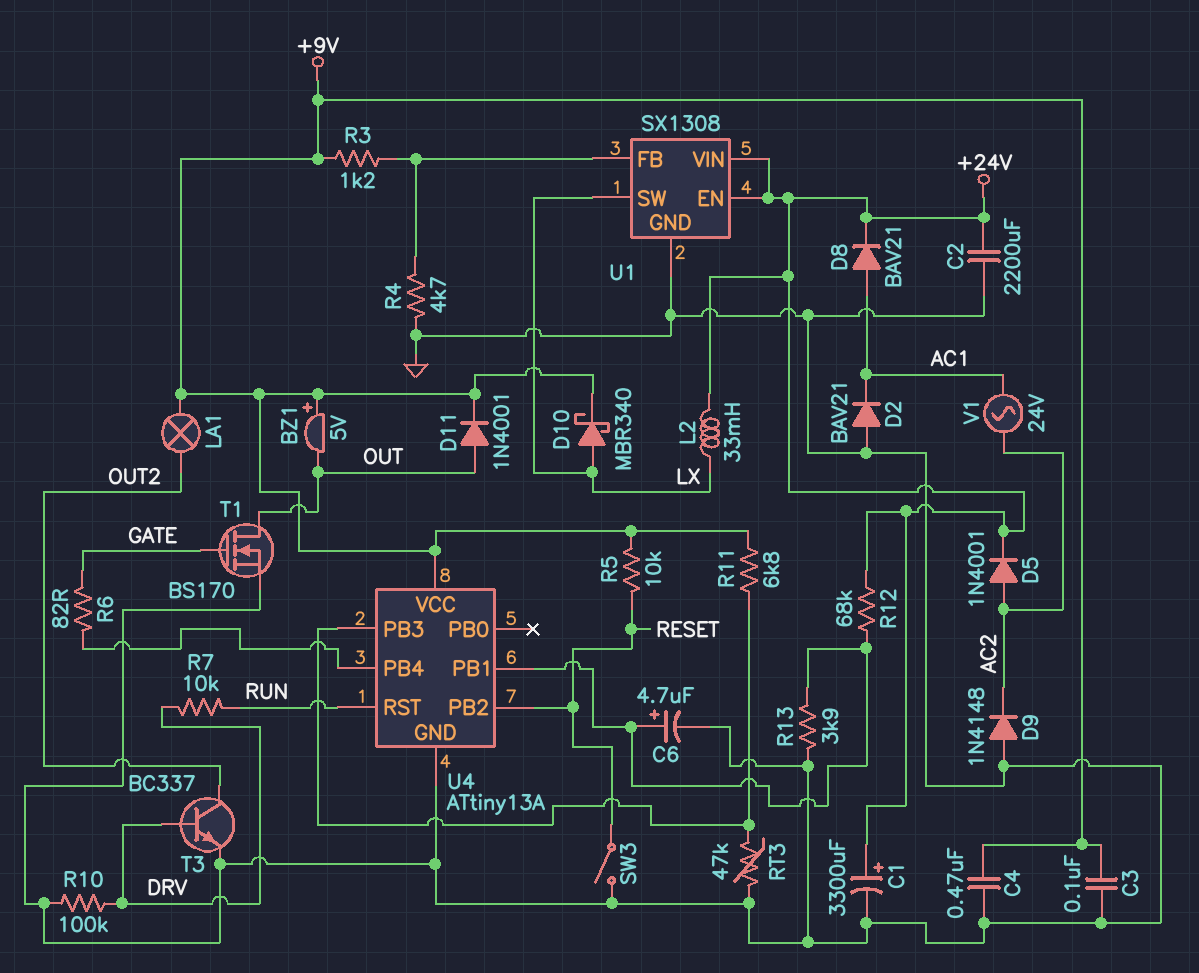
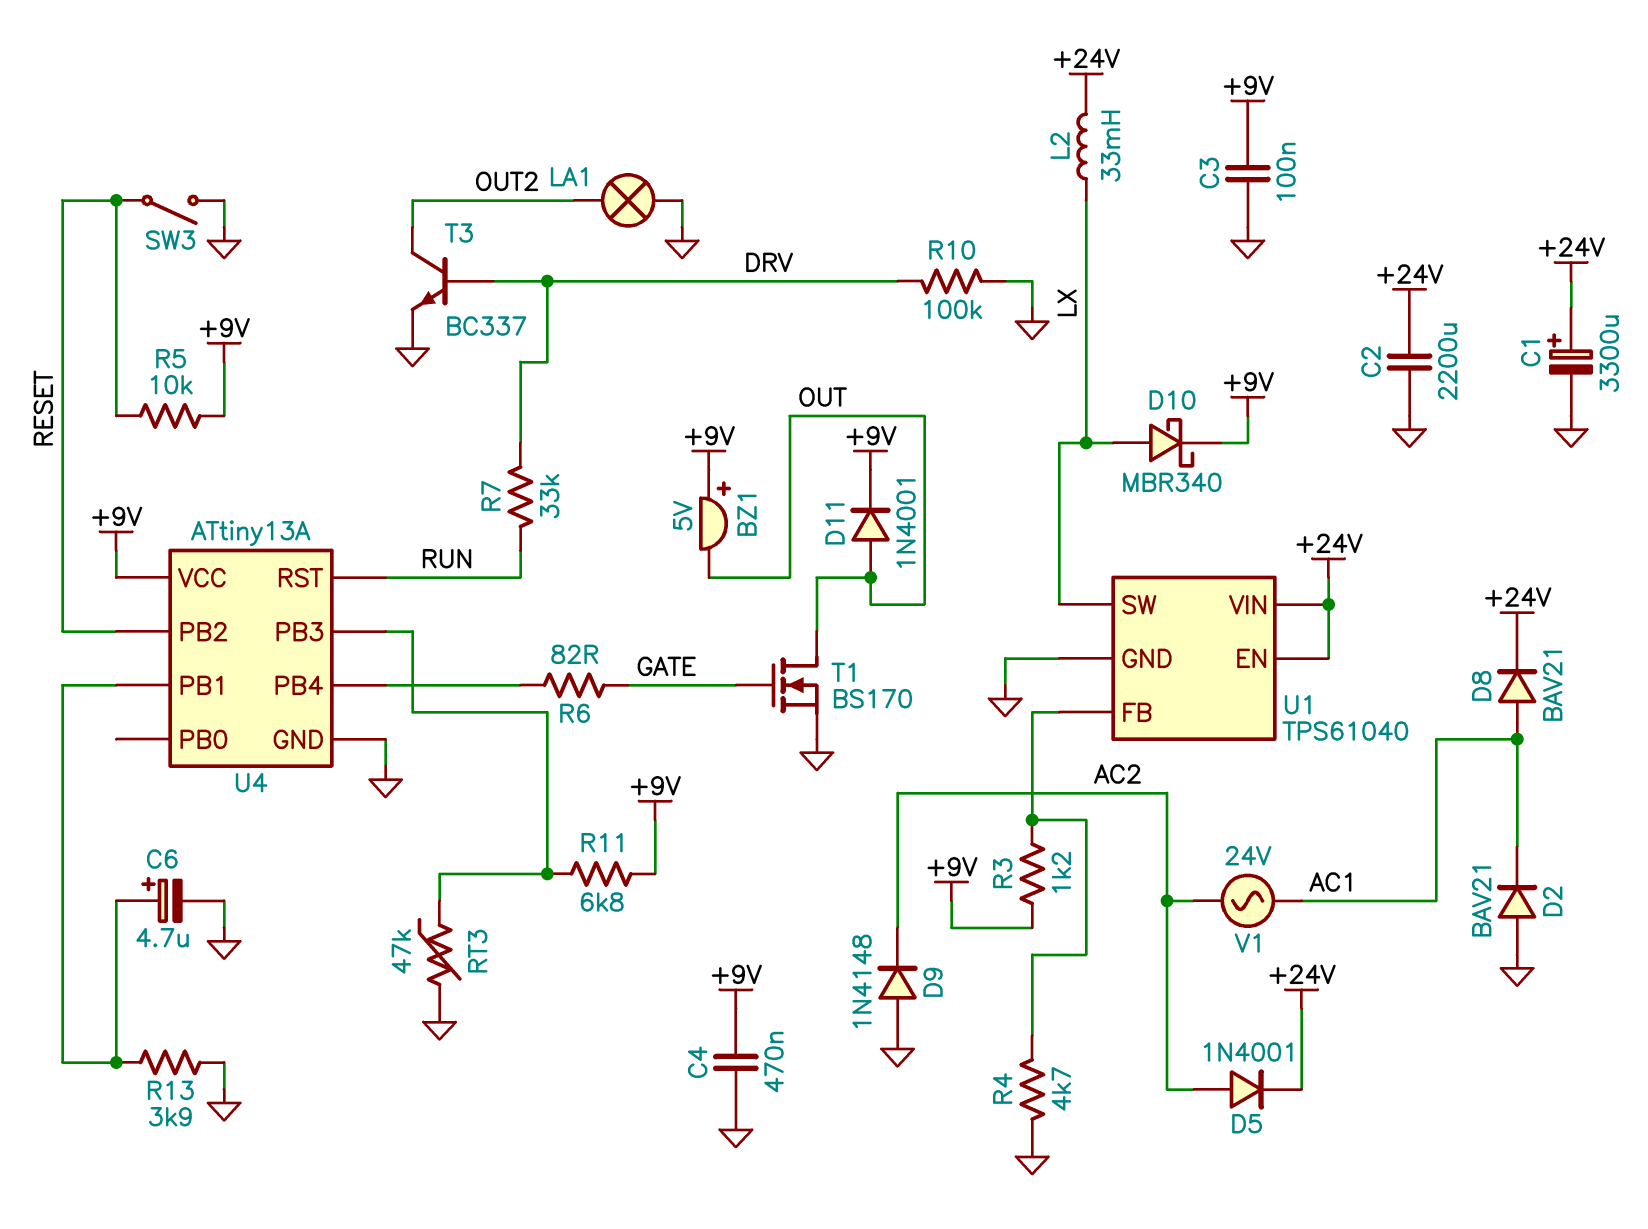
LA1: lamp (+9V, OUT2) -> lamp (GND, OUT2)
R7: 10k (DRV, RUN) -> 33k (DRV, RUN)
R12: 68k (+24V, U4/PB1) -> none
U1: SX1308 -> TPS61040

